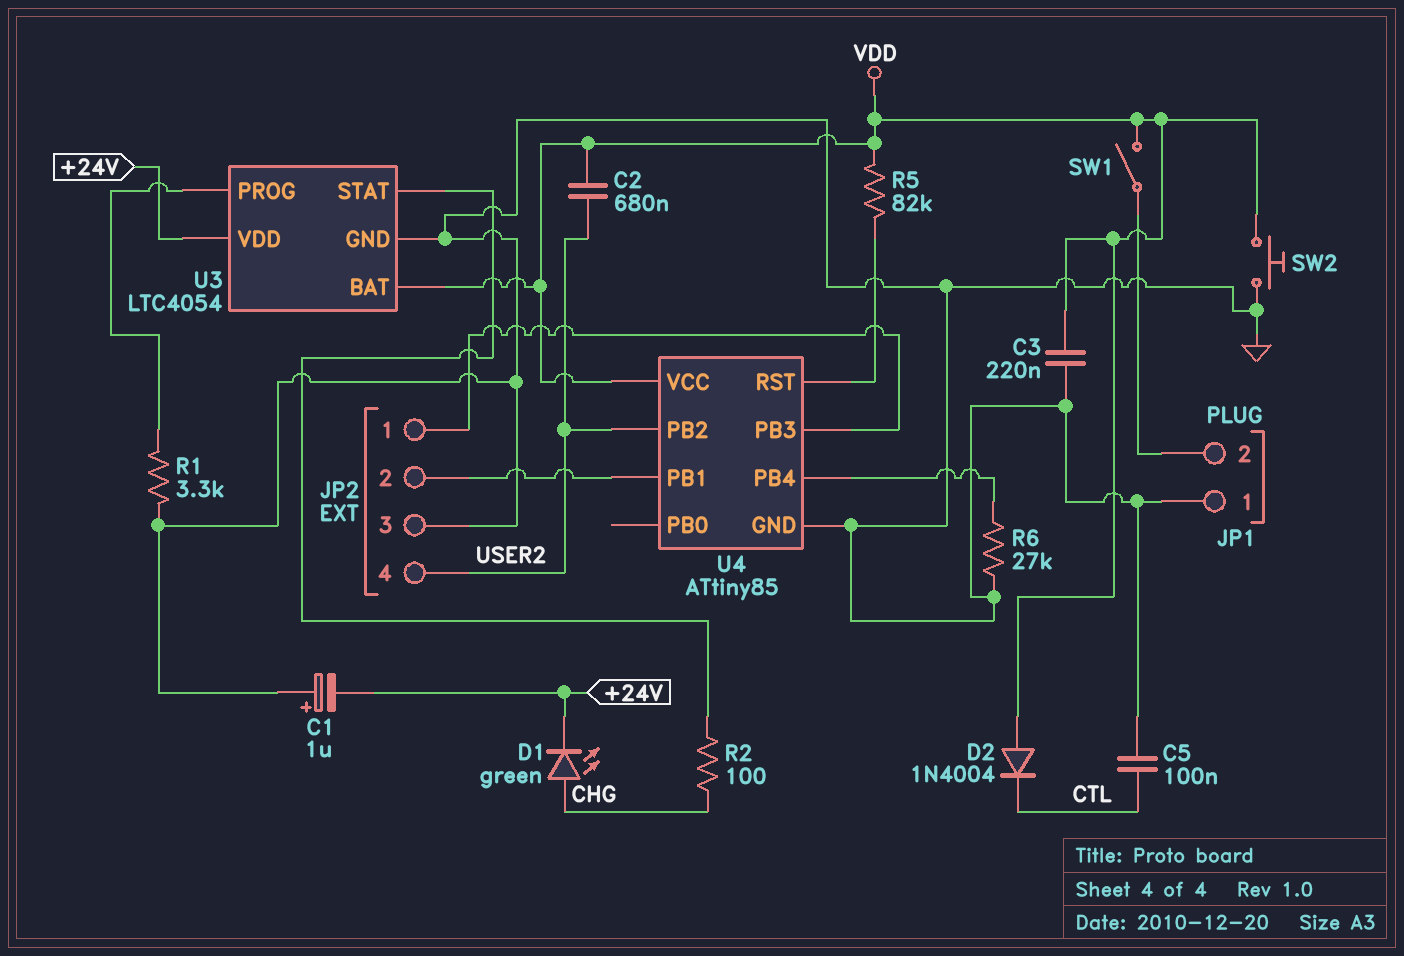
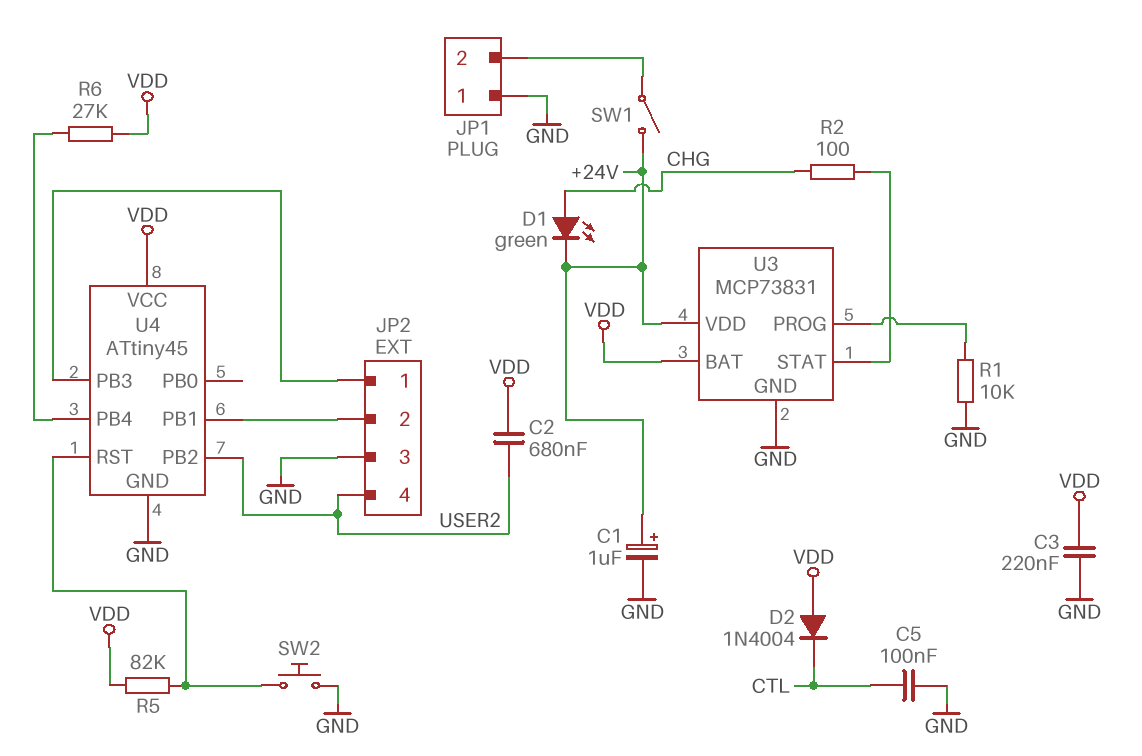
C1: 1uF (plus GND, minus +24V) -> 1uF (plus +24V, minus GND)
R1: 3.3k (GND, U3/PROG) -> 10k (GND, U3/PROG)
R6: 27k (GND, U4/PB4) -> 27k (U4/PB4, VDD)
SW1: switch (JP1/2, VDD) -> switch (+24V, JP1/2)
SW2: button (GND, VDD) -> button (GND, U4/RST)
U3: LTC4054 -> MCP73831
U4: ATtiny85 -> ATtiny45

